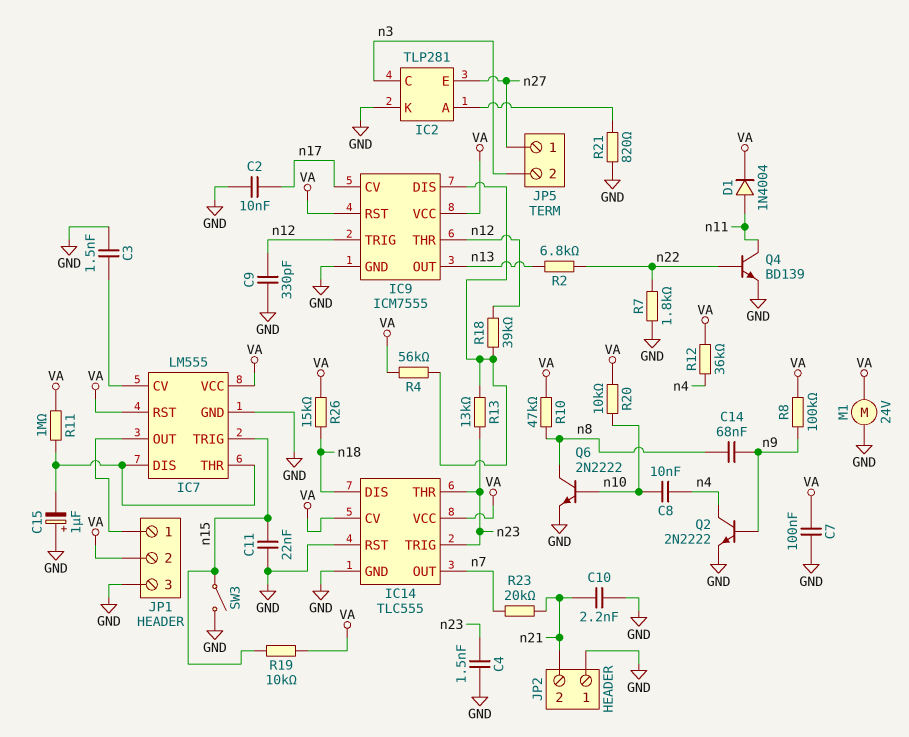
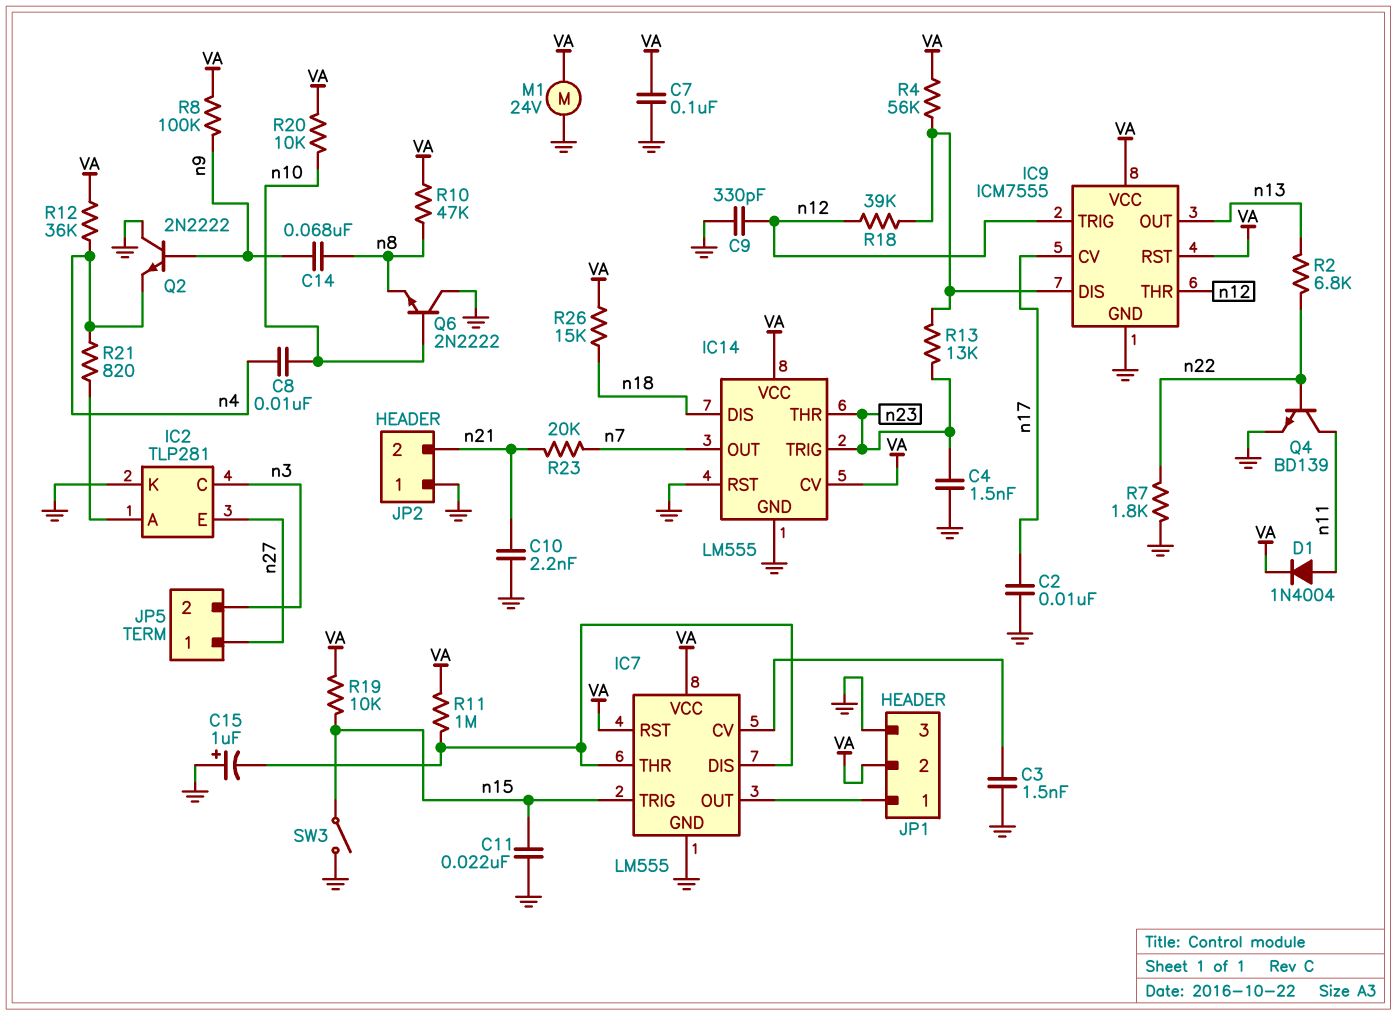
IC14: TLC555 -> LM555
Q2: NPN 2N2222 (B n9, C n4, E GND) -> NPN 2N2222 (B n9, C GND, E n4)
Q6: NPN 2N2222 (B n10, C n8, E GND) -> NPN 2N2222 (B n10, C GND, E n8)
R21: 820 (GND, IC2/A) -> 820 (IC2/A, n4)

